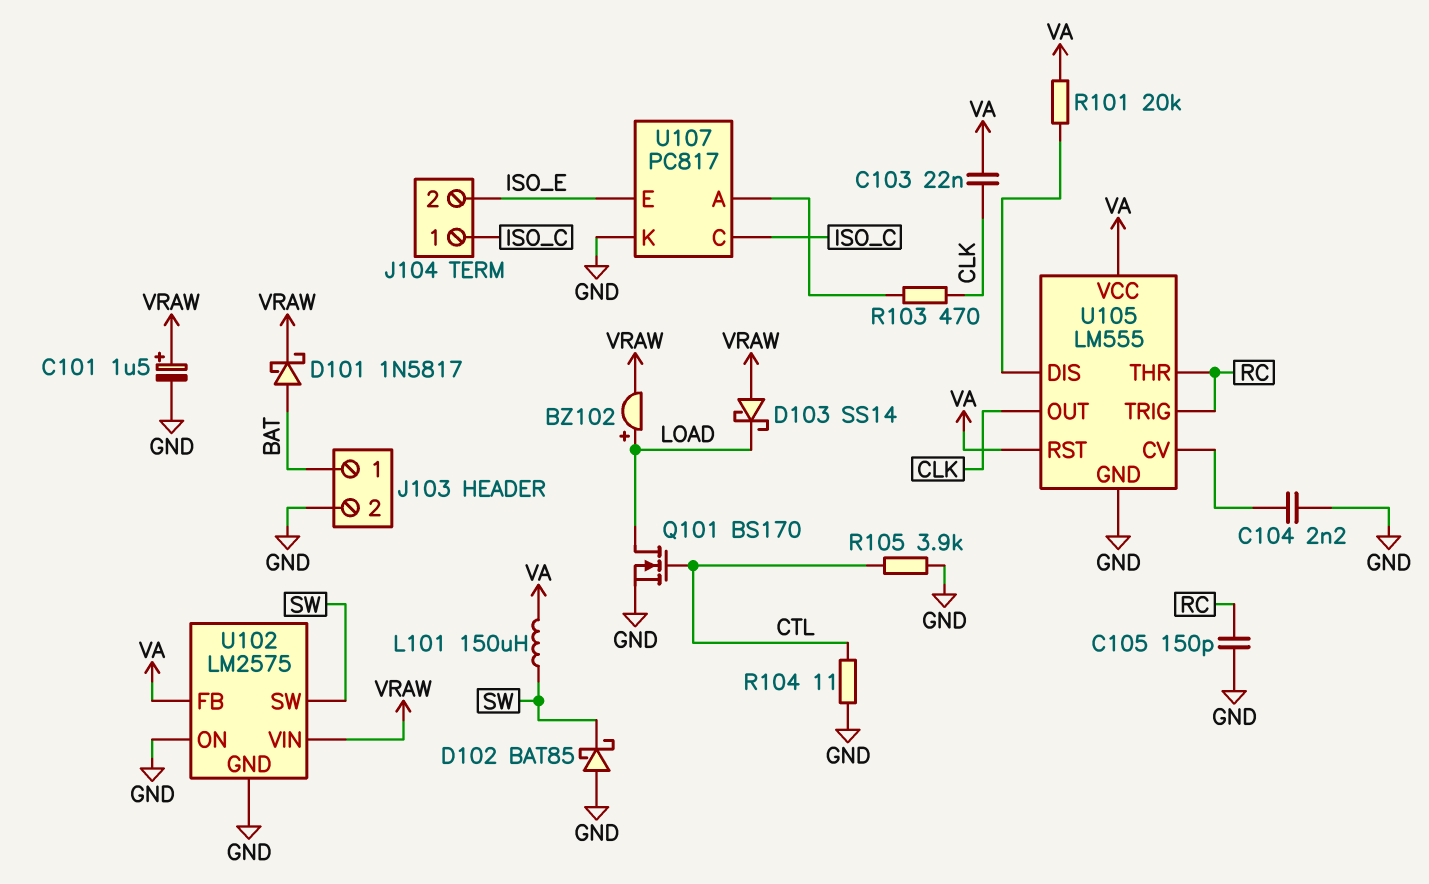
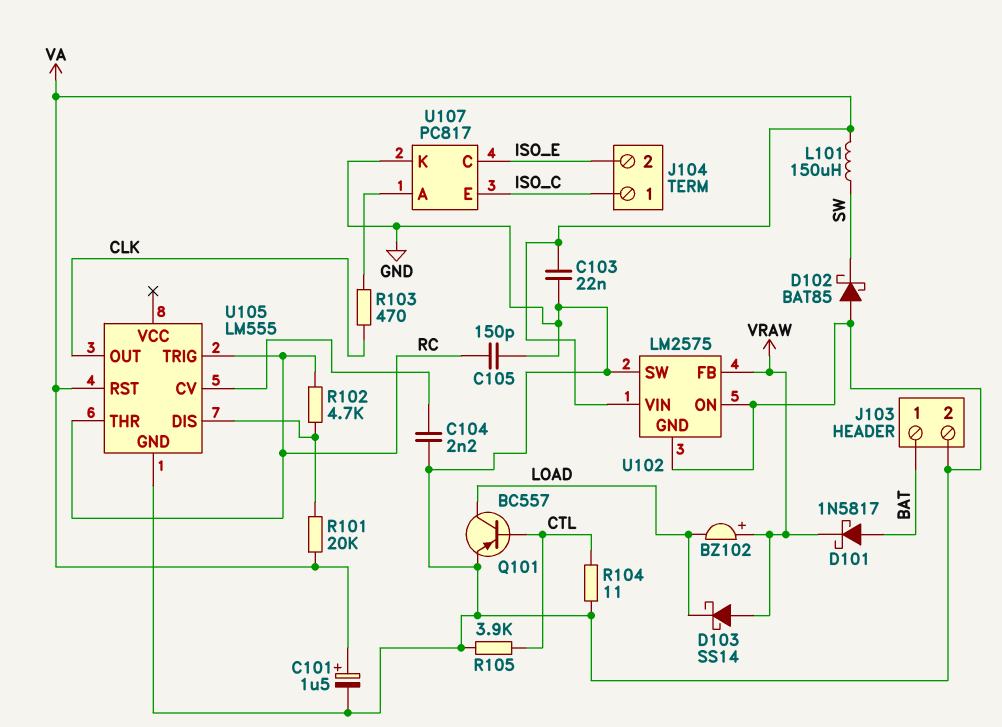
BZ102: buzzer (plus LOAD, minus VRAW) -> buzzer (plus VRAW, minus LOAD)
C101: 1.5uF (plus VRAW, minus GND) -> 1.5uF (plus VA, minus GND)
C103: 22nF (CLK, VA) -> 22nF (GND, VA)
Q101: NMOS BS170 (G CTL, D LOAD, S GND) -> PNP BC557 (B CTL, C LOAD, E GND)
R102: none -> 4.7k (RC, U105/DIS)
U102 pin FB: VA -> VRAW
U102 pin SW: SW -> GND
U102 pin VIN: VRAW -> VA
U105 pin VCC: VA -> none
U107 pin C: ISO_C -> ISO_E
U107 pin E: ISO_E -> ISO_C

